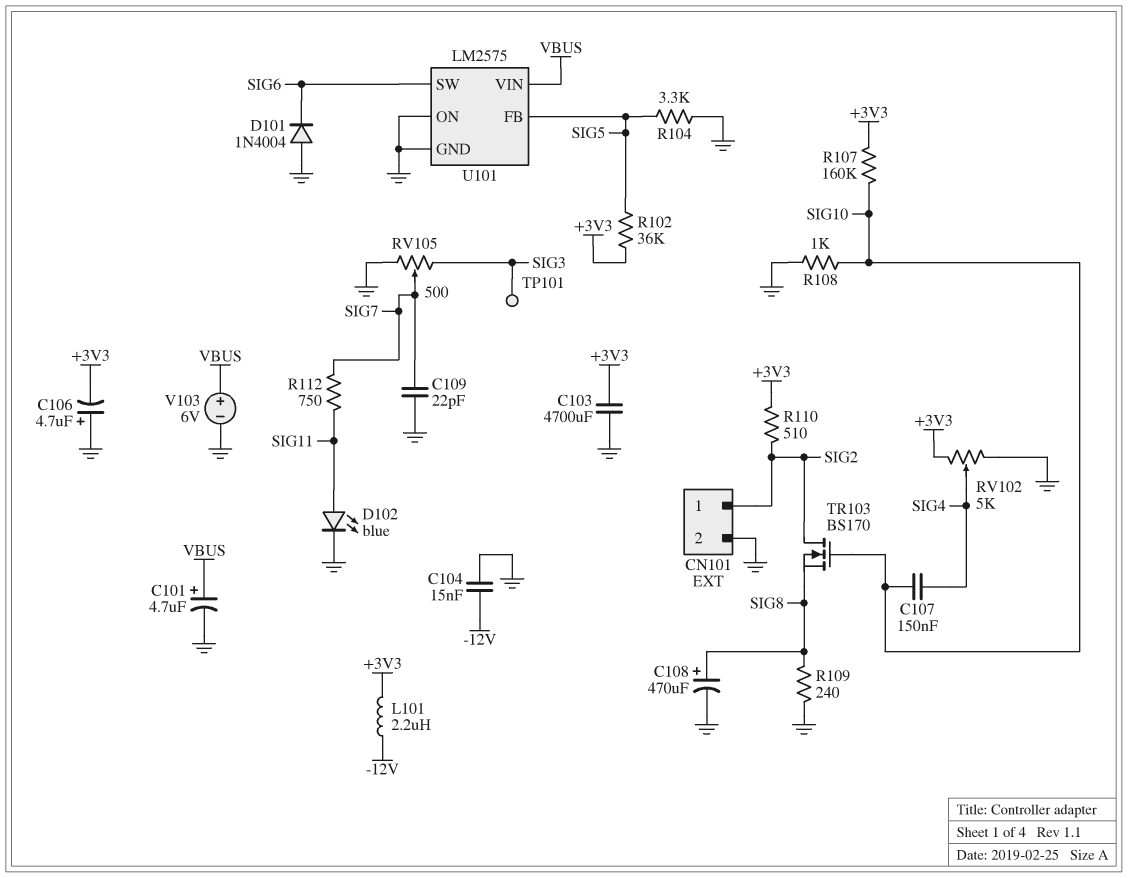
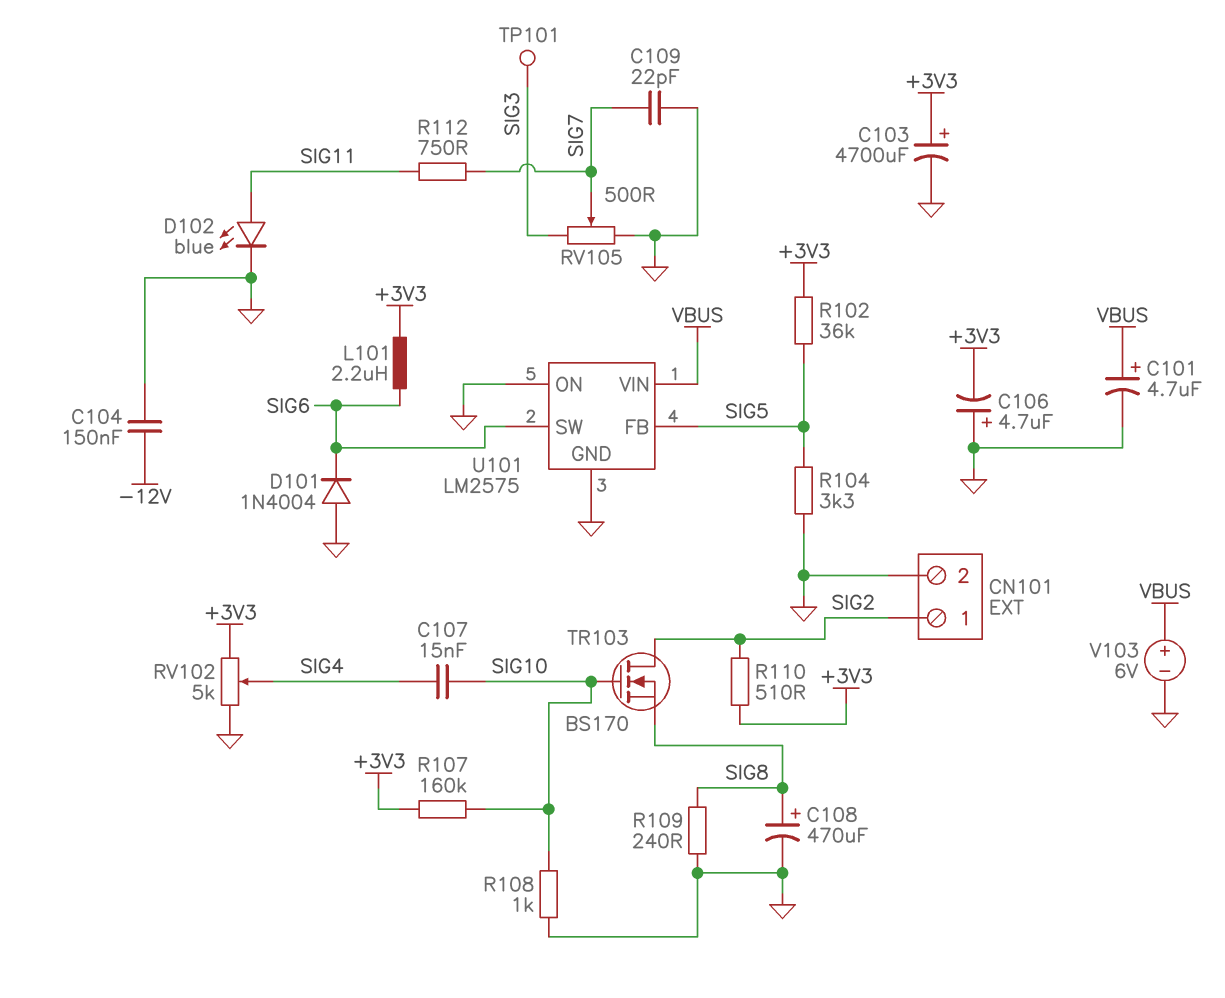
C103: 4700uF (+3V3, GND) -> 4700uF (plus +3V3, minus GND)
C104: 15nF (-12V, GND) -> 150nF (-12V, GND)
C107: 150nF (SIG4, SIG10) -> 15nF (SIG4, SIG10)
L101: 2.2uH (+3V3, -12V) -> 2.2uH (+3V3, SIG6)

